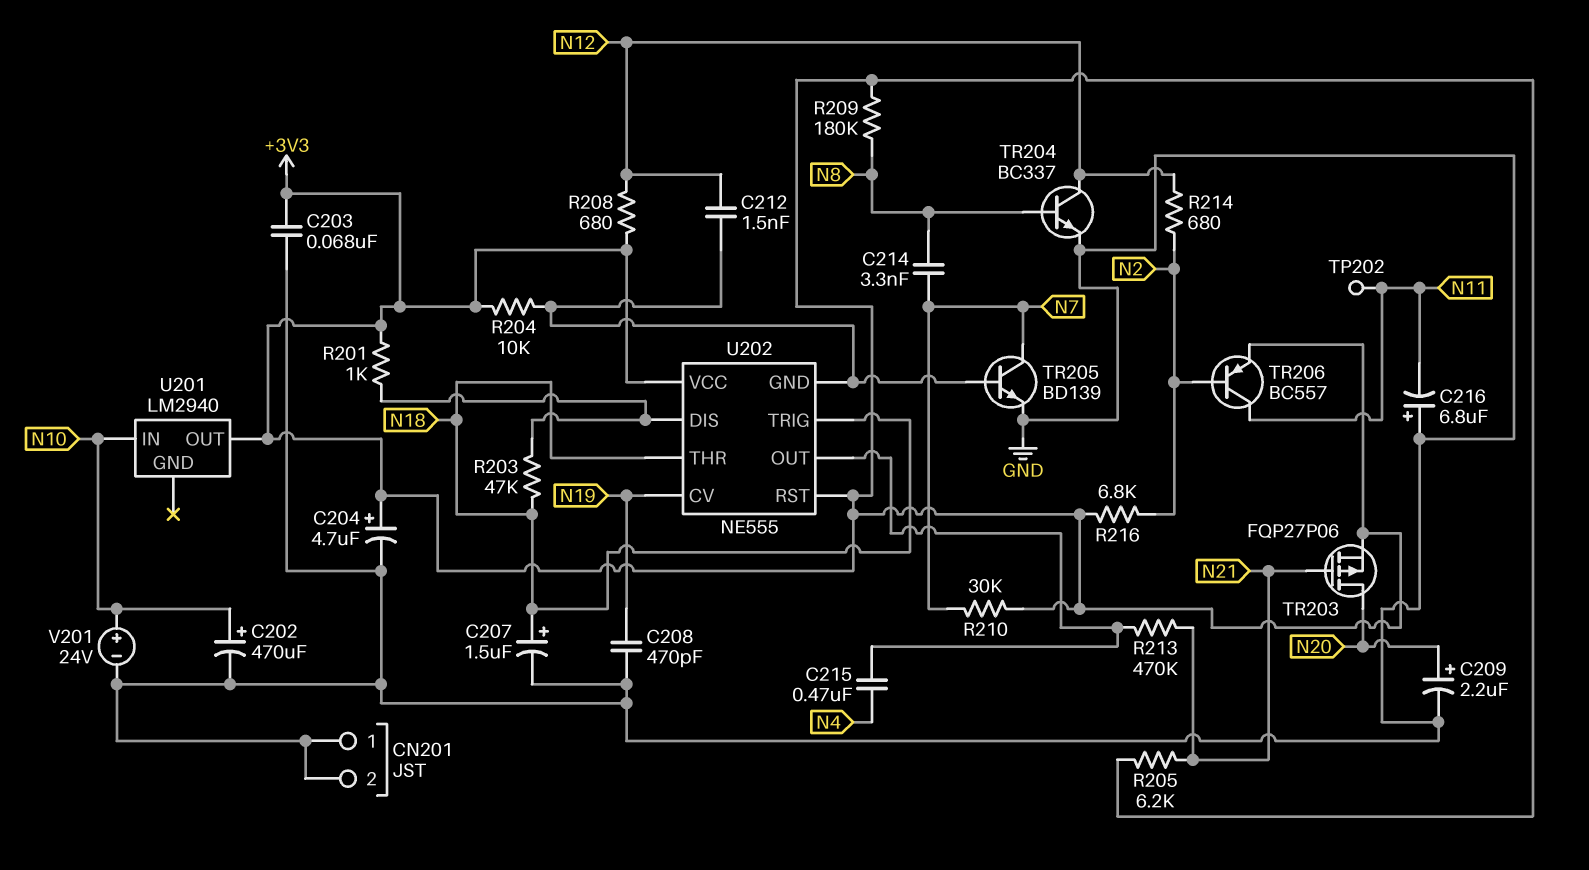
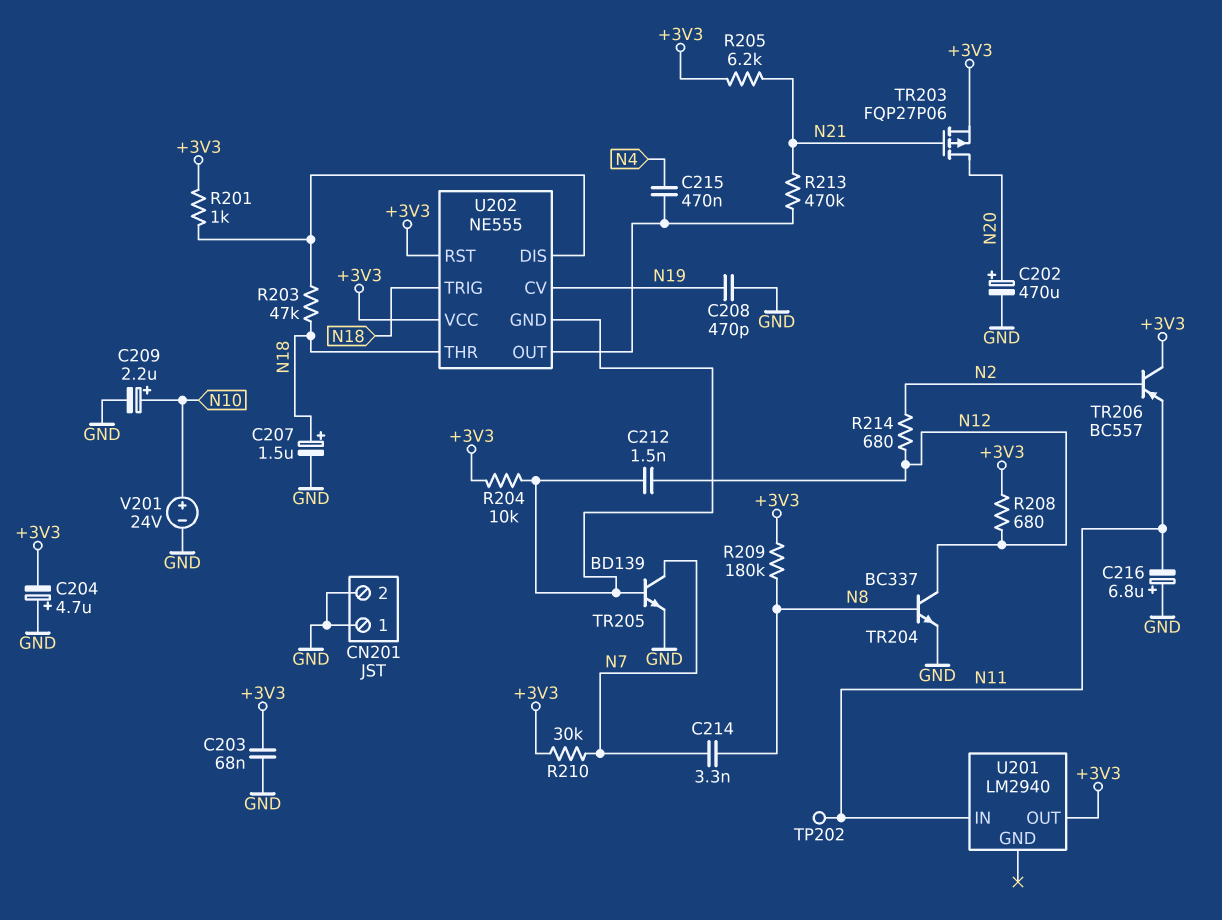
C202: 470uF (plus N10, minus GND) -> 470uF (plus N20, minus GND)
C204: 4.7uF (plus +3V3, minus GND) -> 4.7uF (plus GND, minus +3V3)
C209: 2.2uF (plus N20, minus GND) -> 2.2uF (plus N10, minus GND)
R216: 6.8k (+3V3, N2) -> none
TR206: PNP BC557 (B N2, C N11, E +3V3) -> PNP BC557 (B N2, C +3V3, E N11)
U201 pin IN: N10 -> N11

